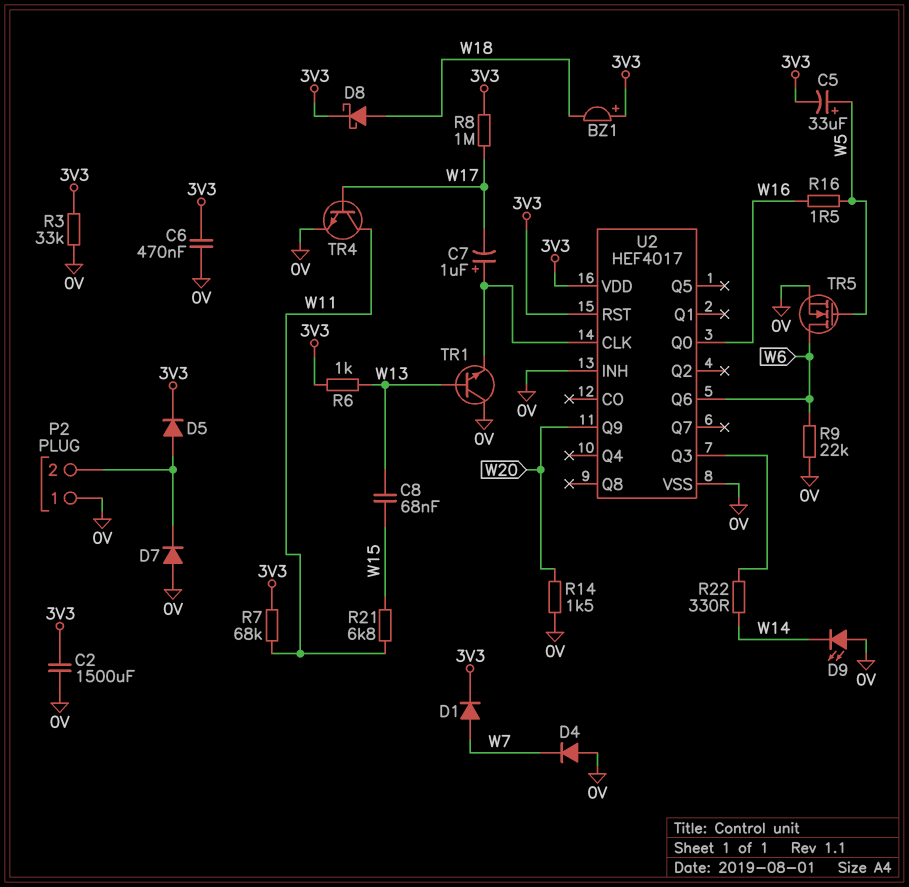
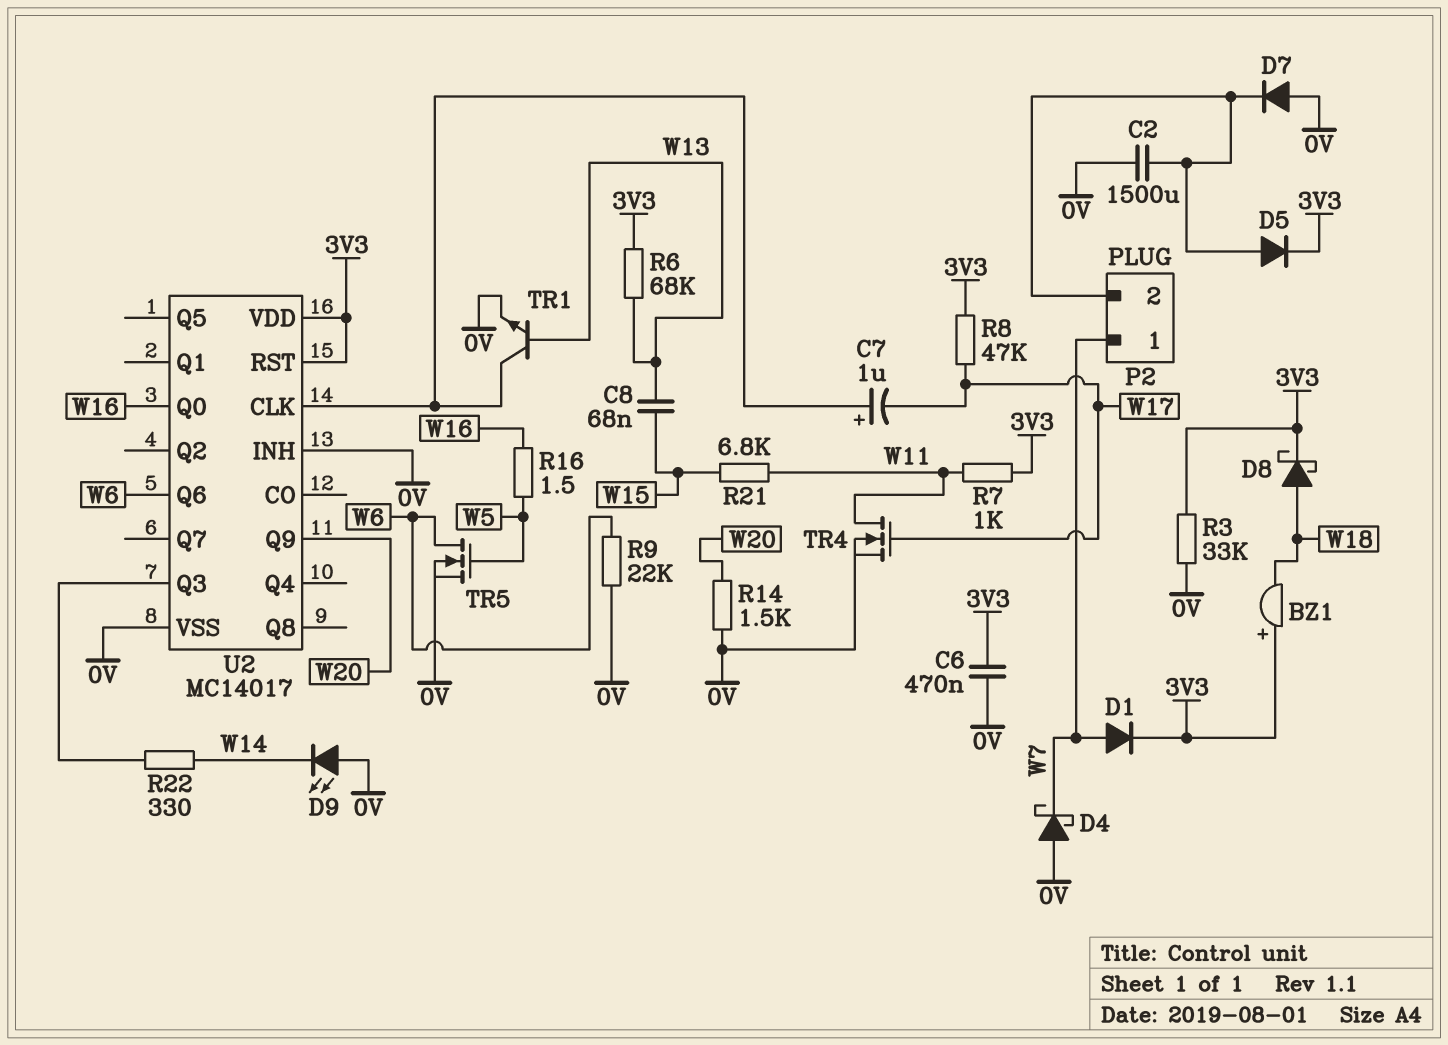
C2: 1500uF (0V, 3V3) -> 1500uF (0V, P2/2)
C5: 33uF (plus W5, minus 3V3) -> none
D4: diode (A 0V, K W7) -> schottky (A 0V, K W7)
P2 pin 1: 0V -> W7
R6: 1k (3V3, W13) -> 68k (3V3, W13)
R7: 68k (3V3, W11) -> 1k (3V3, W11)
R8: 1M (3V3, W17) -> 47k (3V3, W17)
TR1: NPN (B W13, C 0V, E U2/CLK) -> NPN (B W13, C U2/CLK, E 0V)
TR4: NPN (B W17, C W11, E 0V) -> NMOS (G W17, D W11, S 0V)
U2: HEF4017 -> MC14017

